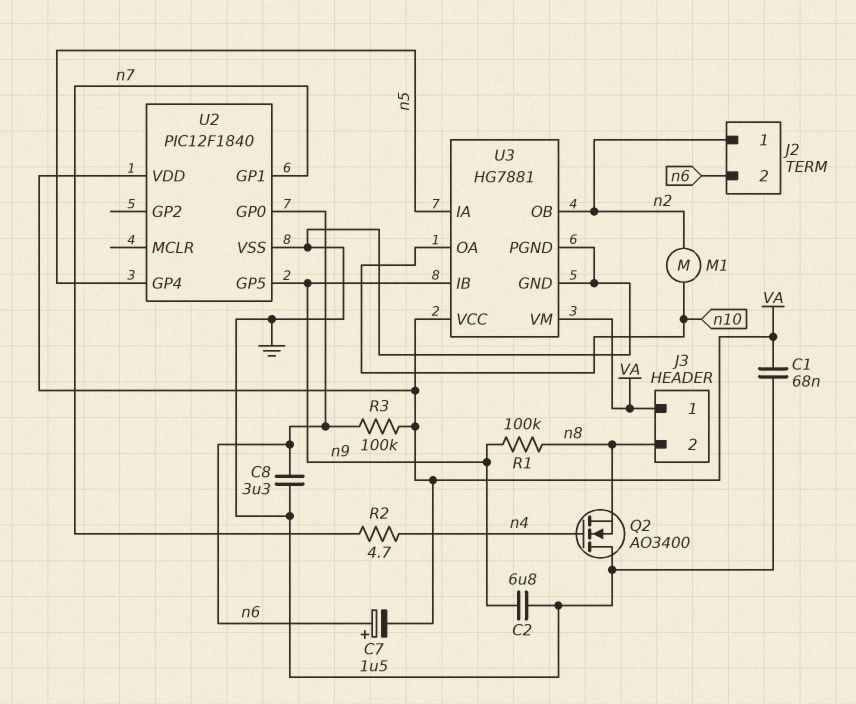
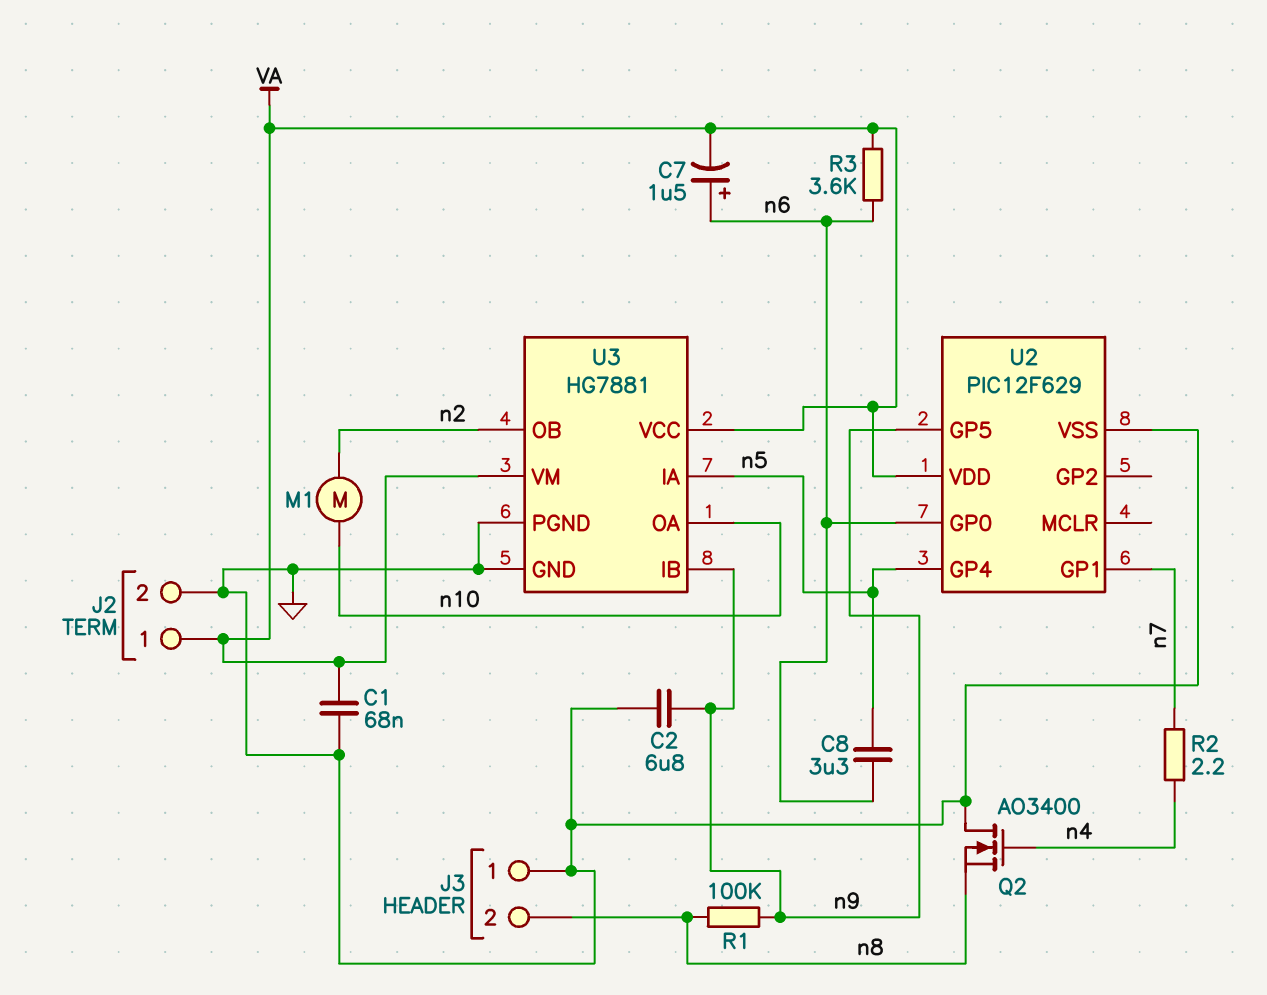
C8: 3.3uF (GND, n6) -> 3.3uF (n5, n6)
J2 pin 1: n2 -> VA
J2 pin 2: n6 -> GND
J3 pin 1: VA -> GND
R2: 4.7 (n4, n7) -> 2.2 (n4, n7)
R3: 100k (VA, n6) -> 3.6k (VA, n6)
U2: PIC12F1840 -> PIC12F629

